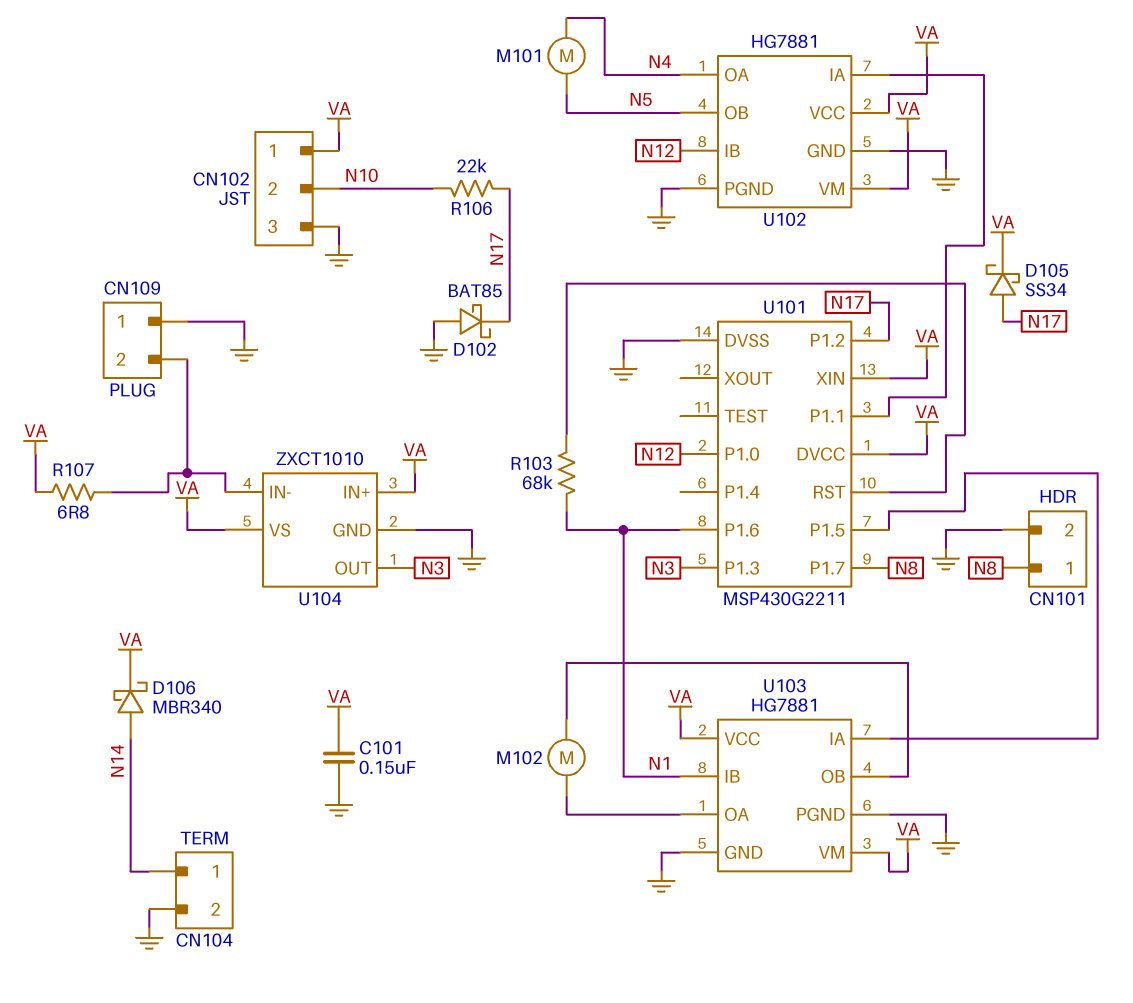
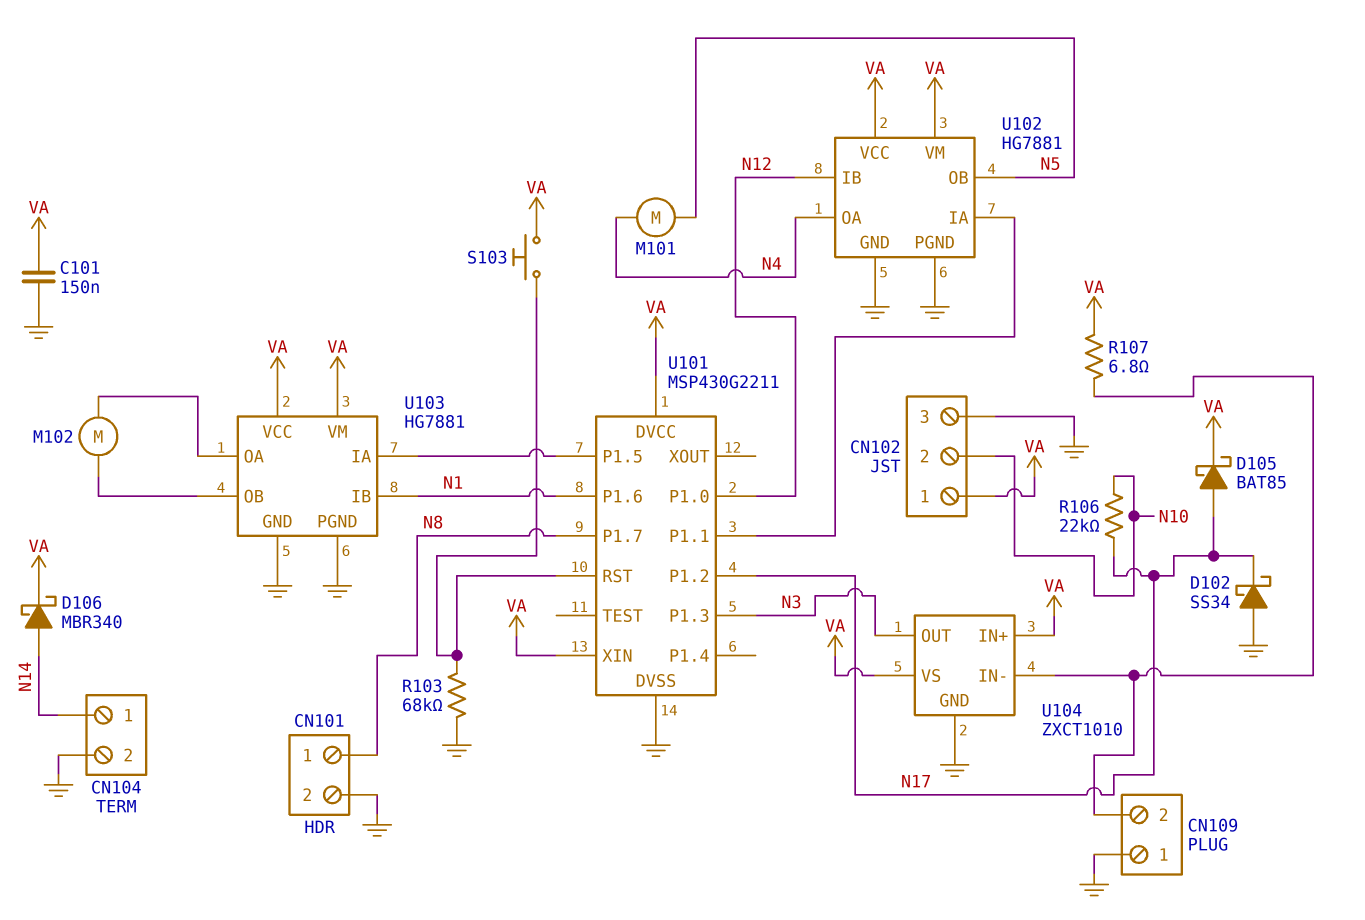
D102: schottky BAT85 (A GND, K N17) -> schottky SS34 (A GND, K N17)
D105: schottky SS34 (A N17, K VA) -> schottky BAT85 (A N17, K VA)
R103: 68k (N1, U101/RST) -> 68k (GND, U101/RST)
S103: none -> button (U101/RST, VA)

